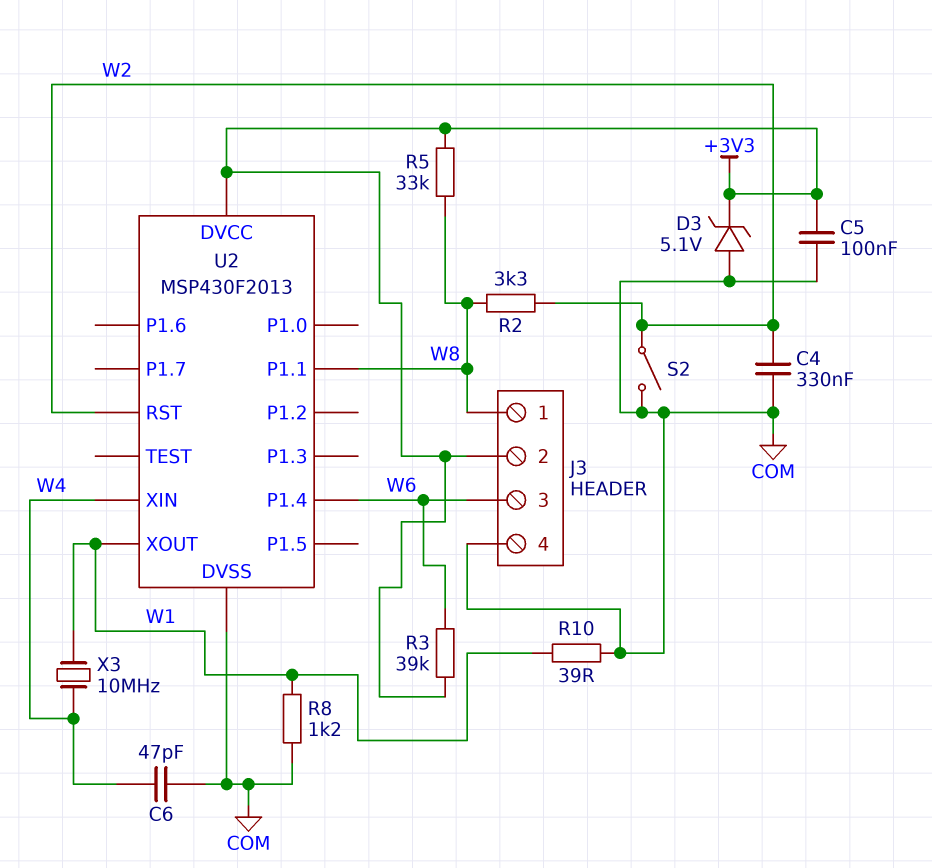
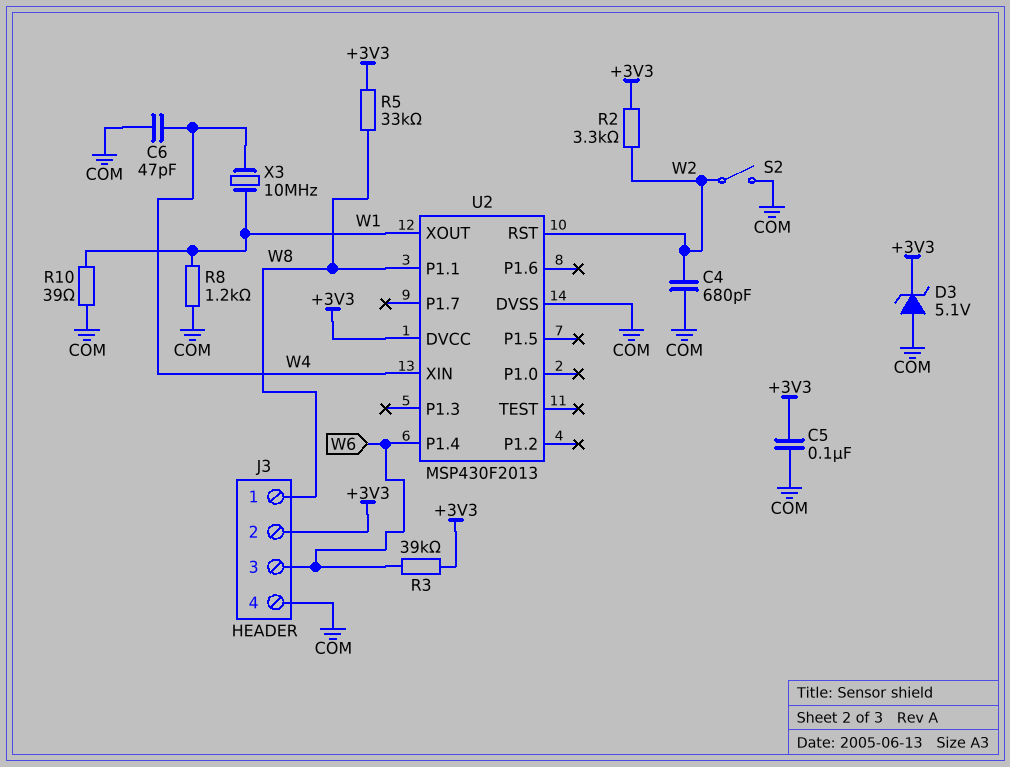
C4: 330nF (COM, W2) -> 680pF (COM, W2)
R2: 3.3k (W2, W8) -> 3.3k (+3V3, W2)

